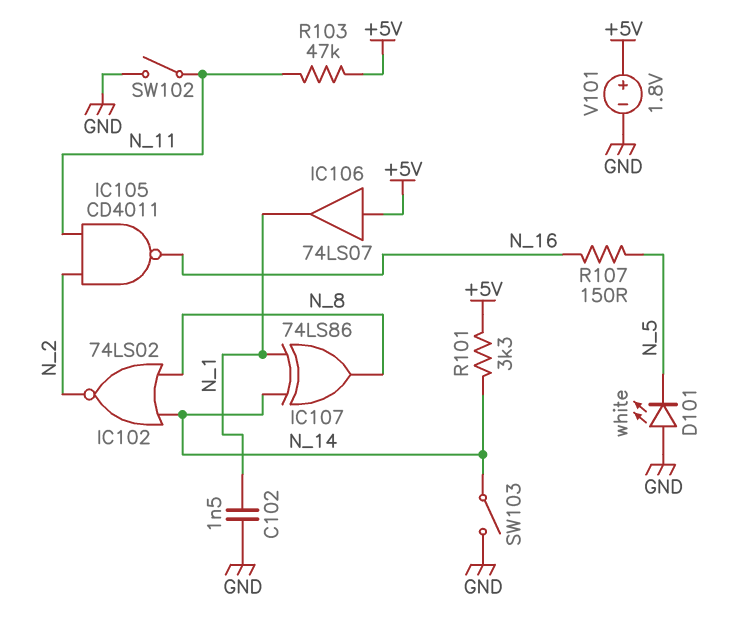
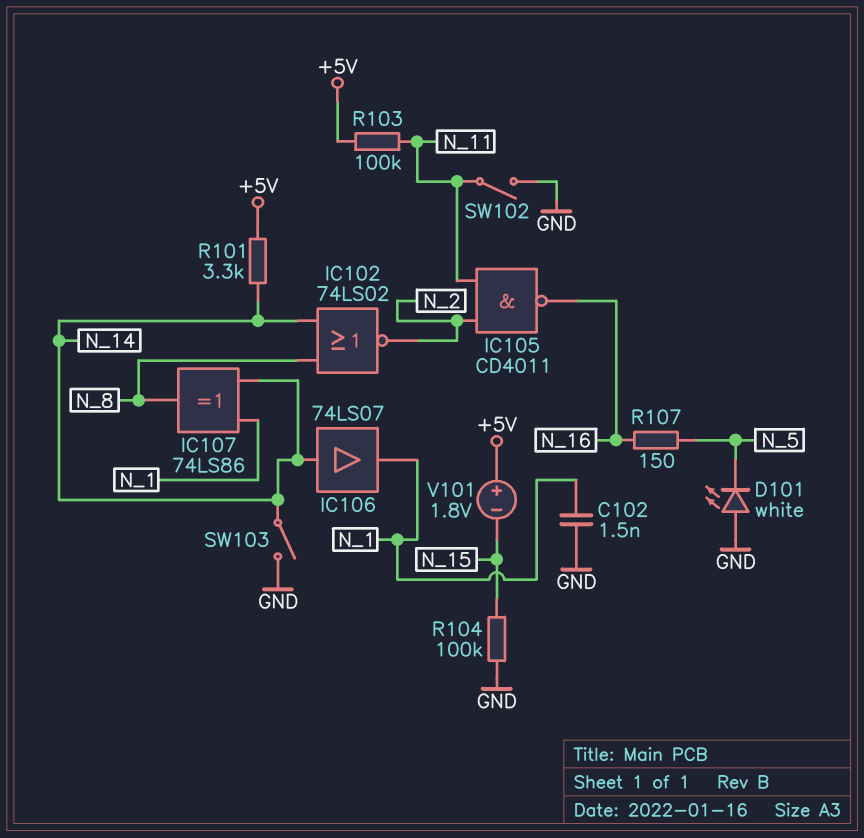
IC106: buffer 74LS07 (in +5V, out N_1) -> buffer 74LS07 (in N_14, out N_1)
R103: 47k (+5V, N_11) -> 100k (+5V, N_11)
R104: none -> 100k (GND, N_15)
V101: 1.8V (plus +5V, minus GND) -> 1.8V (plus +5V, minus N_15)

